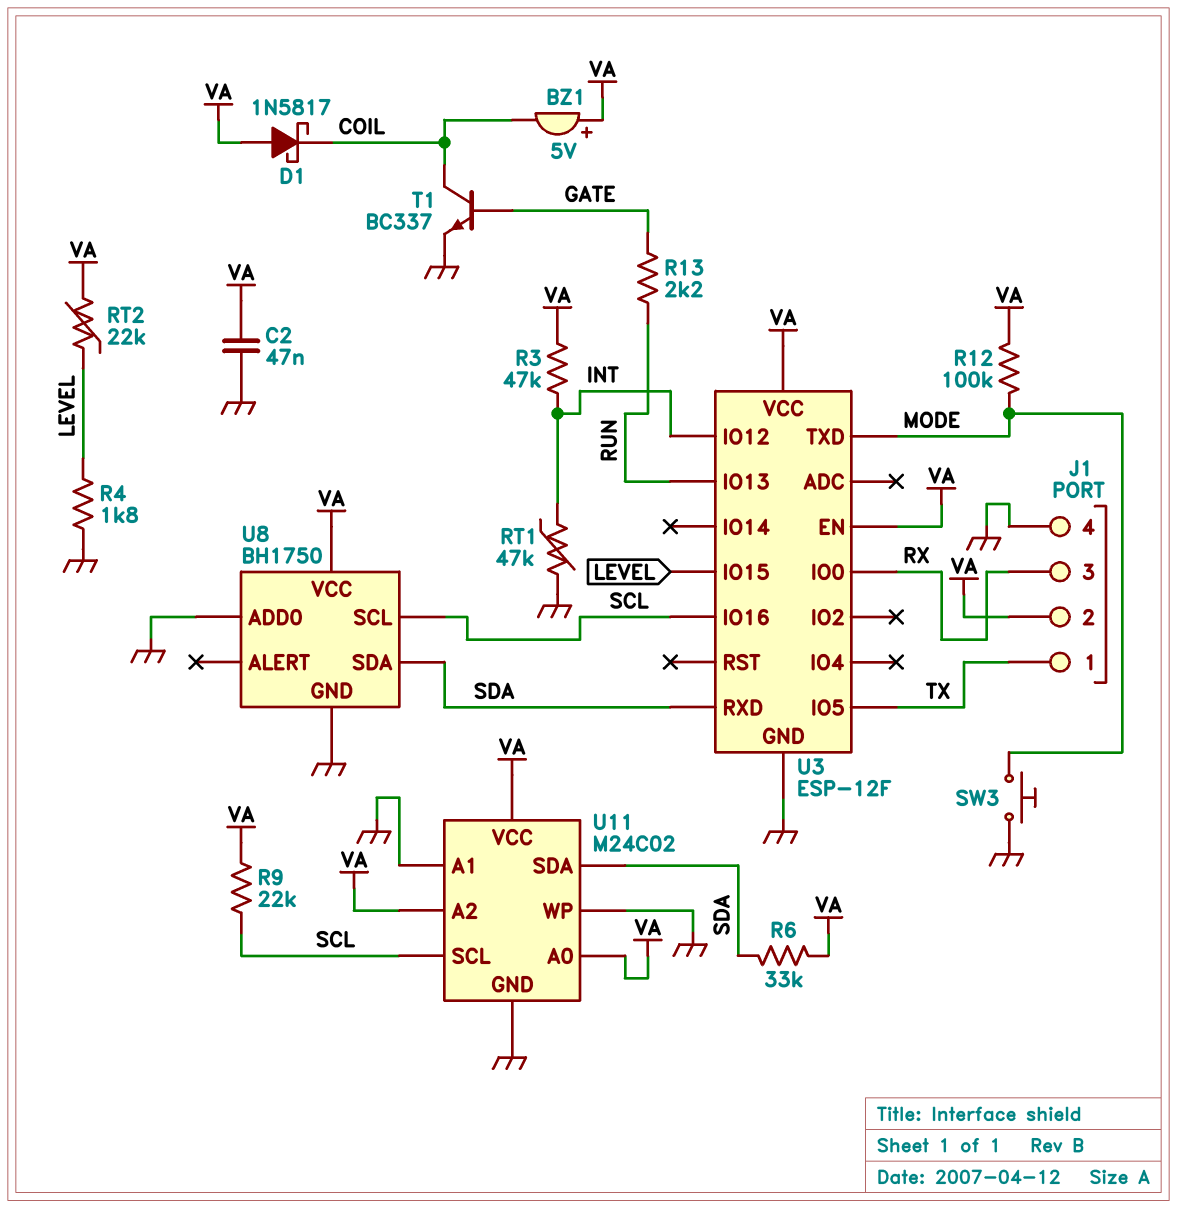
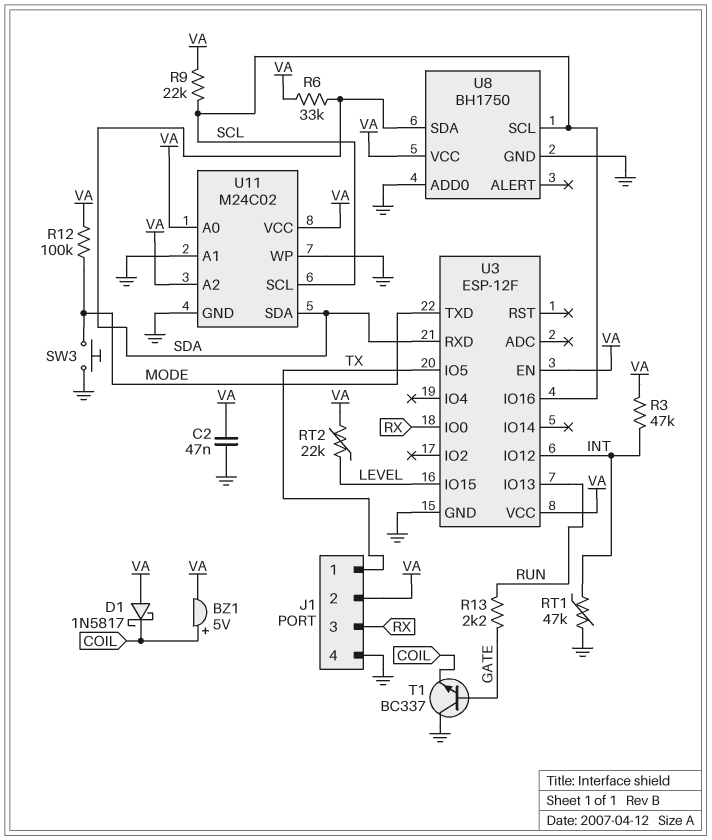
BZ1: buzzer 5V (plus VA, minus COIL) -> buzzer 5V (plus COIL, minus VA)
R4: 1.8k (GND, LEVEL) -> none
T1: NPN BC337 (B GATE, C COIL, E GND) -> NPN BC337 (B GATE, C GND, E COIL)

